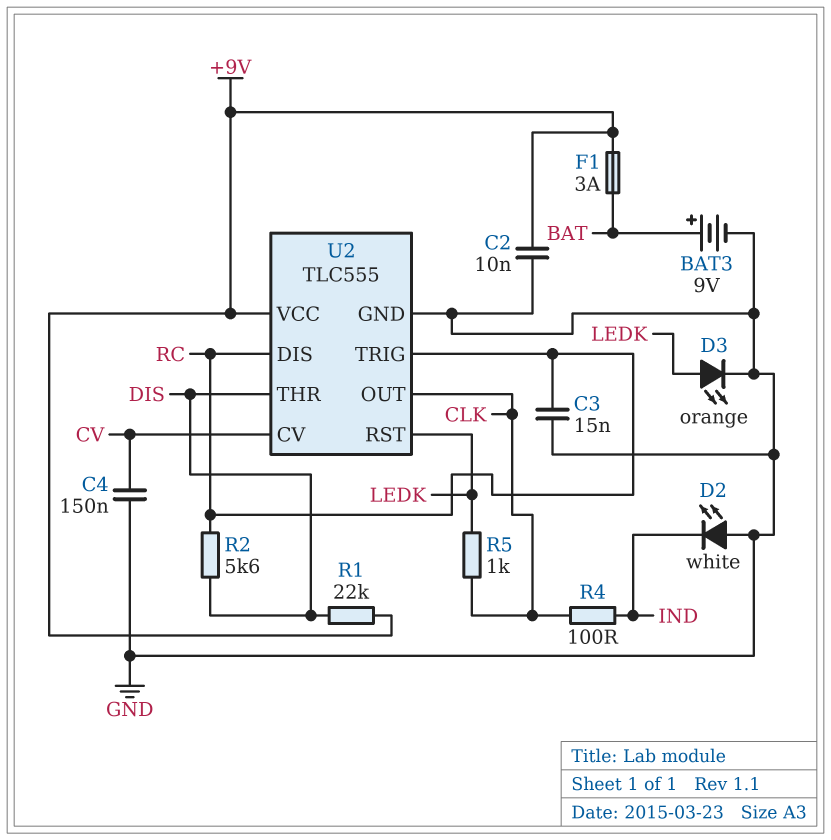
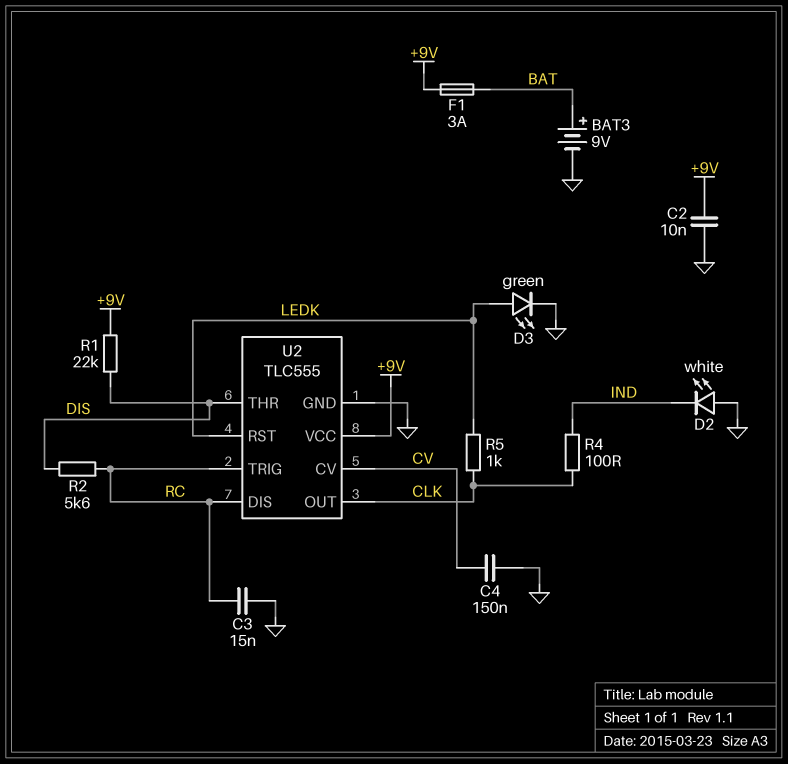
D3: LED orange (A LEDK, K GND) -> LED green (A LEDK, K GND)

